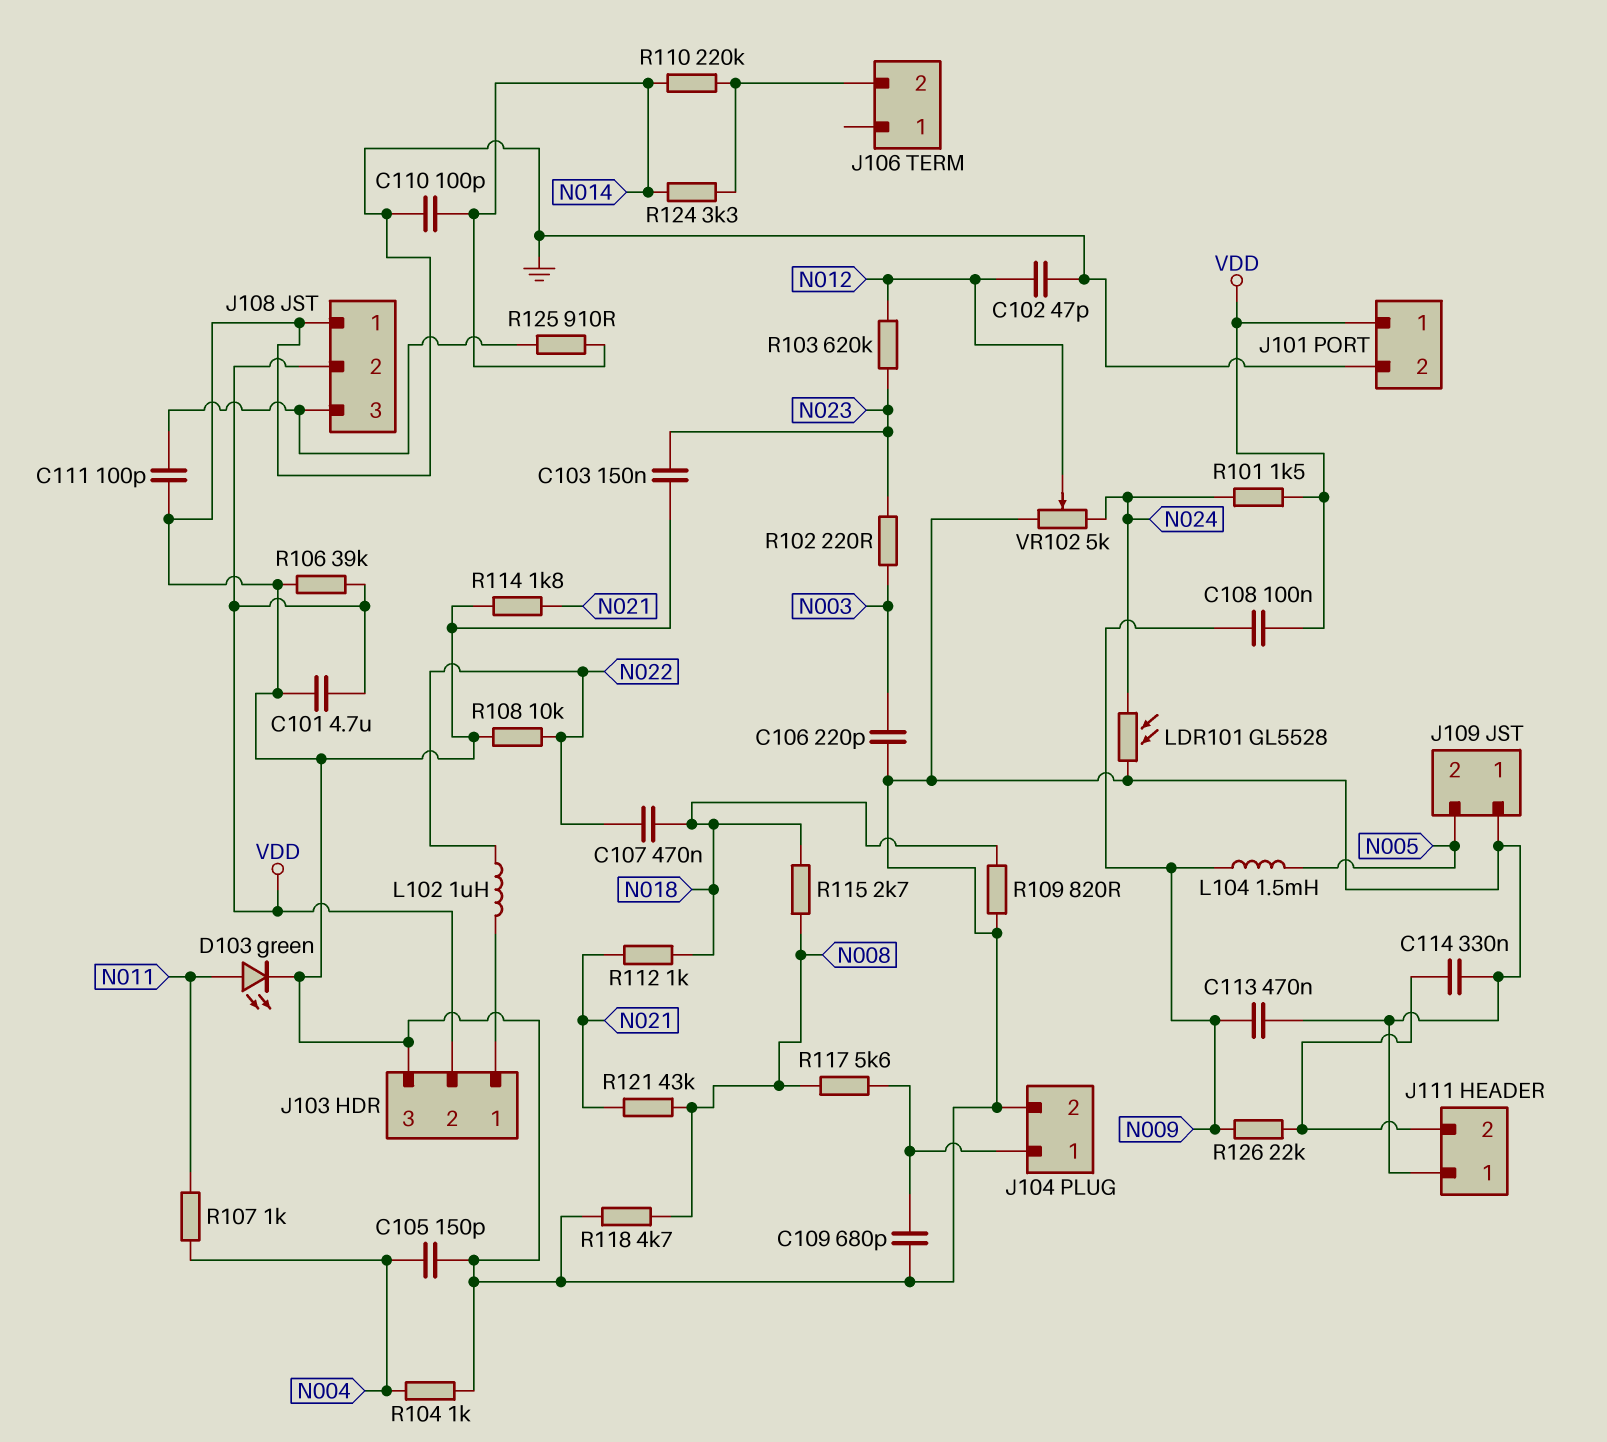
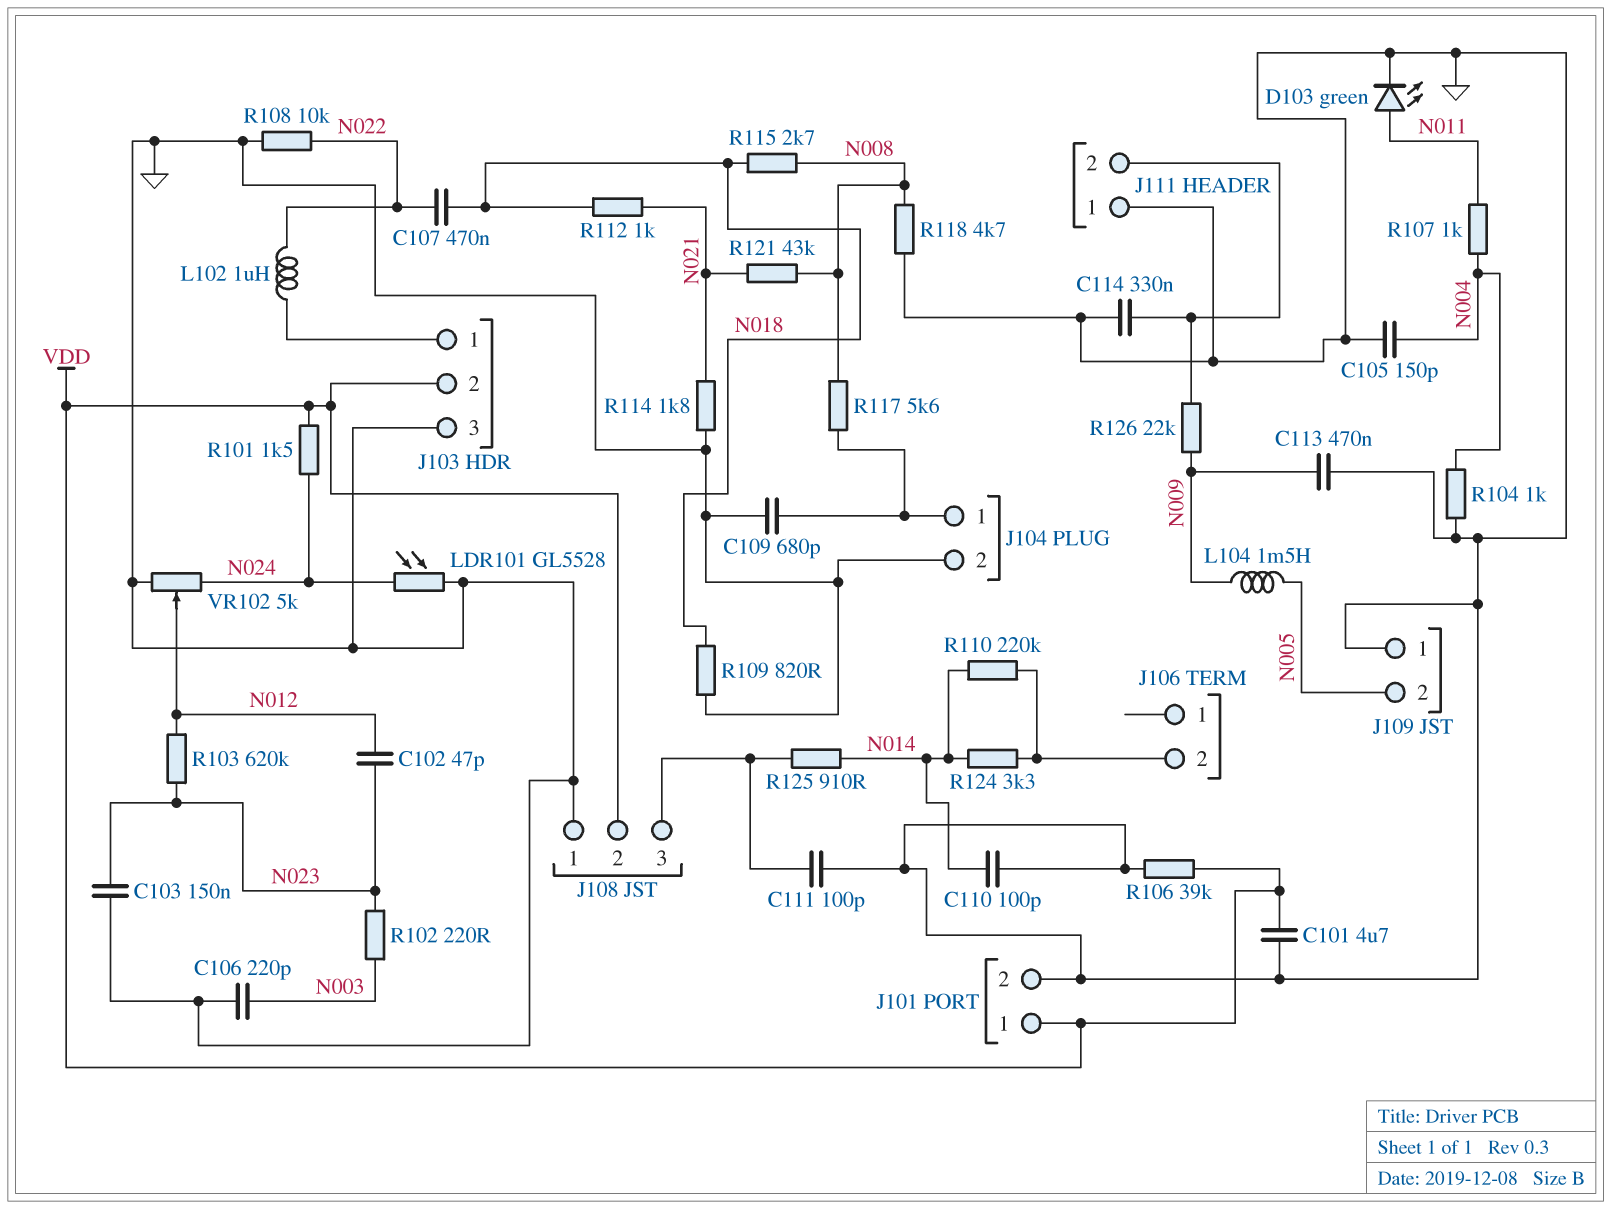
C102: 47pF (GND, N012) -> 47pF (N012, N023)
C108: 100nF (N009, VDD) -> none

